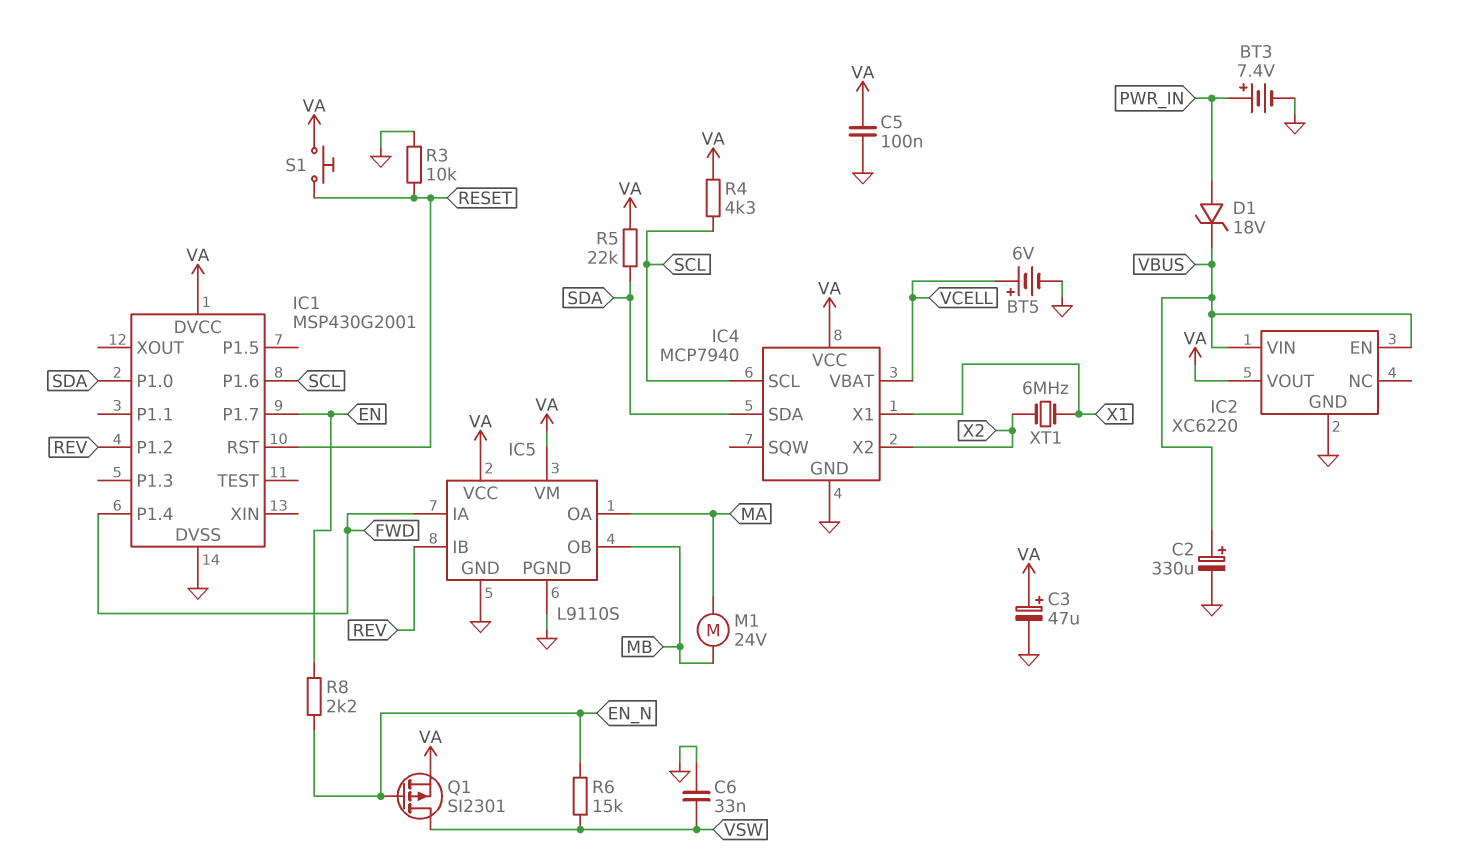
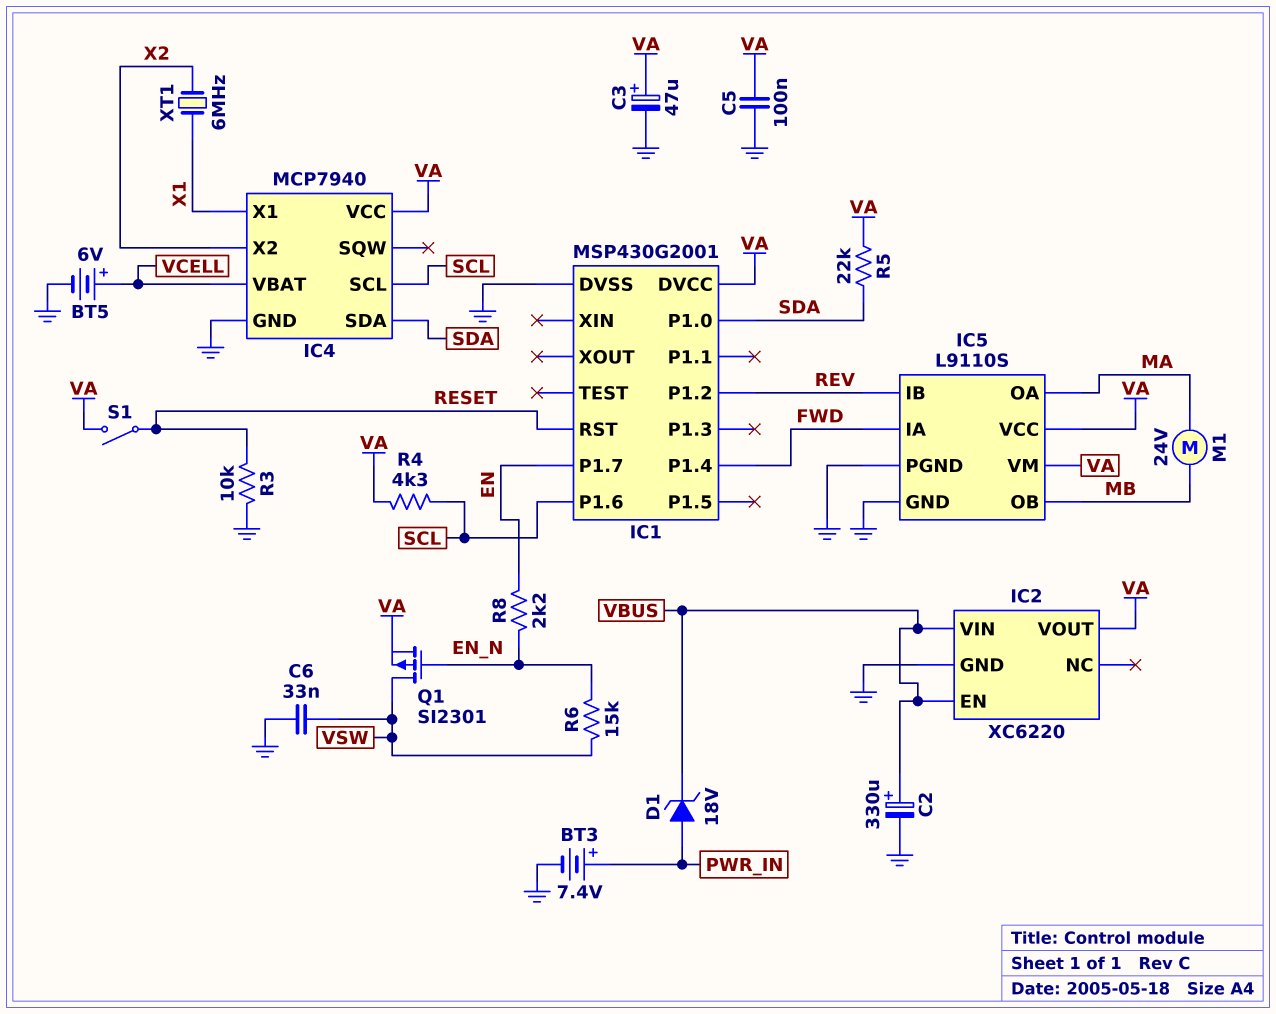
S1: button (RESET, VA) -> switch (RESET, VA)

